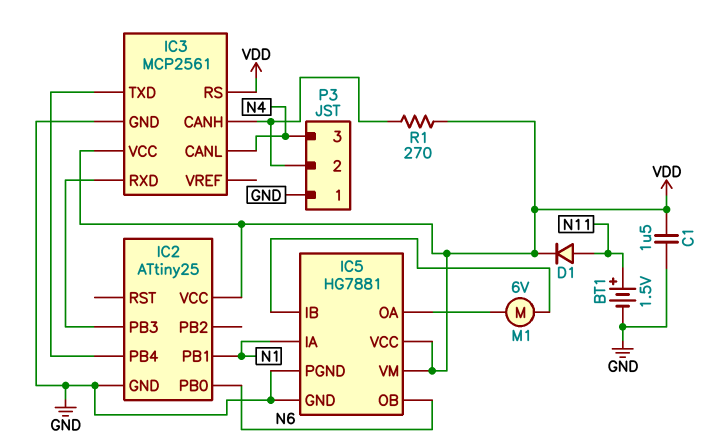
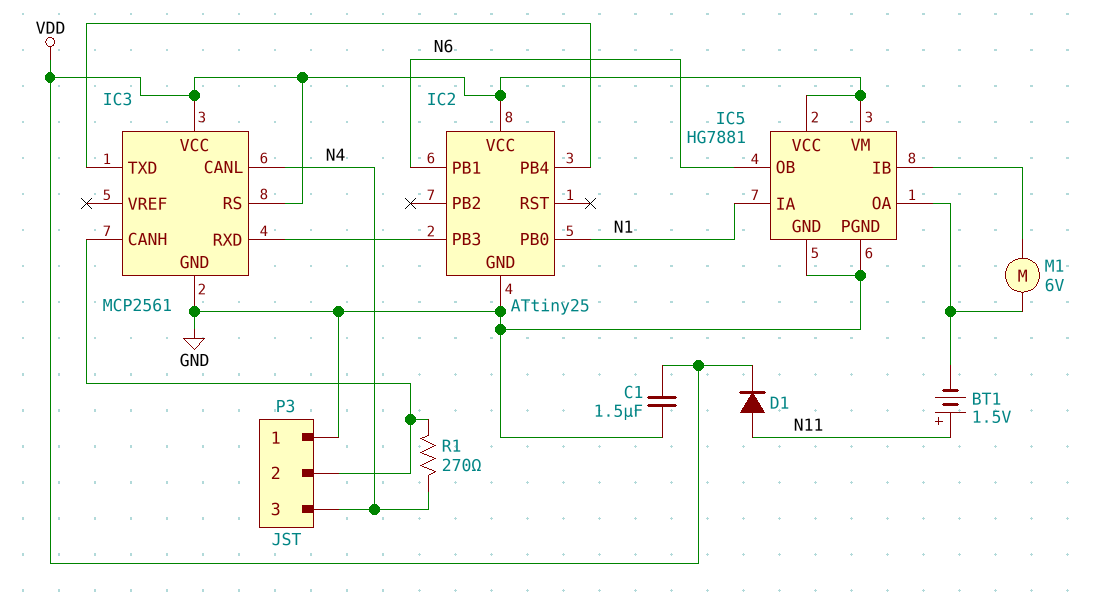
BT1: 1.5V (plus N11, minus GND) -> 1.5V (plus N11, minus IC5/OA)
IC2 pin PB0: N6 -> N1
IC2 pin PB1: N1 -> N6
R1: 270 (IC3/CANH, VDD) -> 270 (IC3/CANH, N4)

